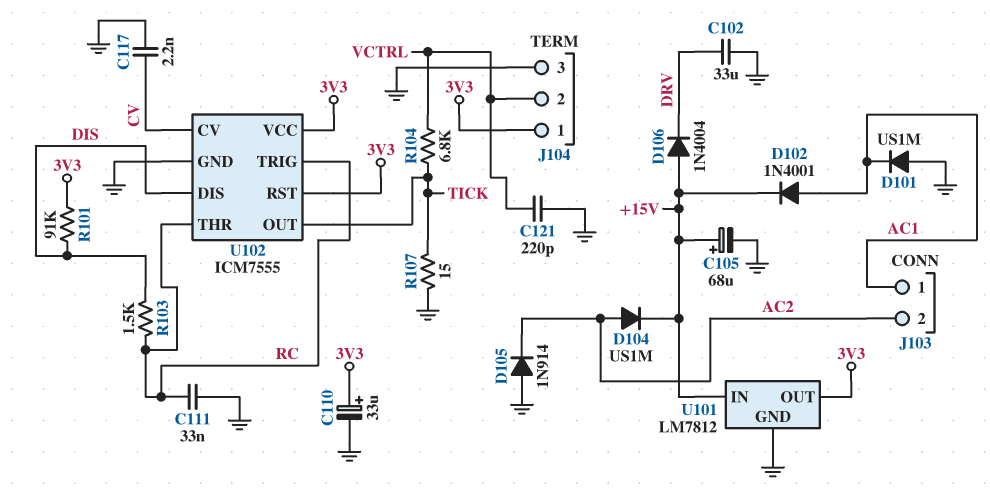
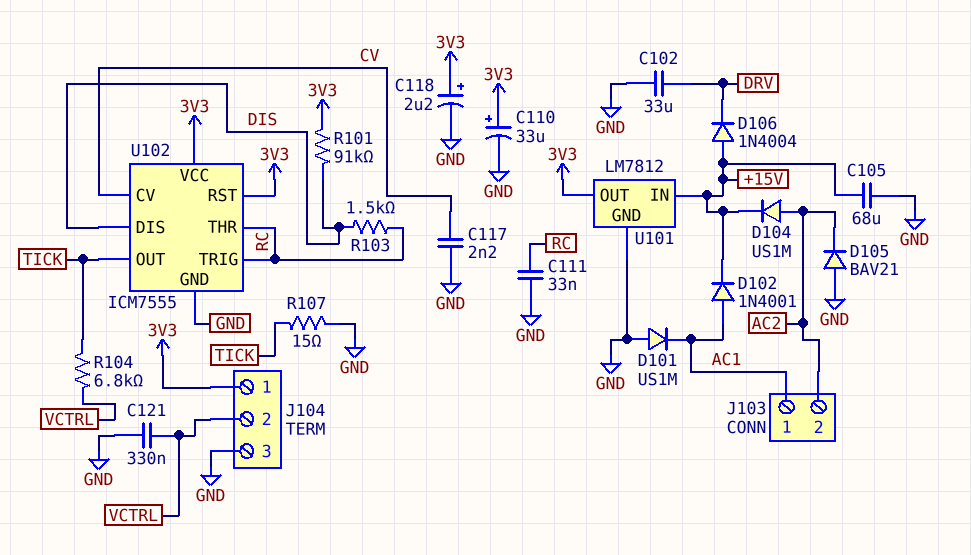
C105: 68uF (plus +15V, minus GND) -> 68uF (+15V, GND)
C118: none -> 2.2uF (plus 3V3, minus GND)
C121: 220pF (GND, VCTRL) -> 330nF (GND, VCTRL)
D105: diode 1N914 (A GND, K AC2) -> diode BAV21 (A GND, K AC2)

